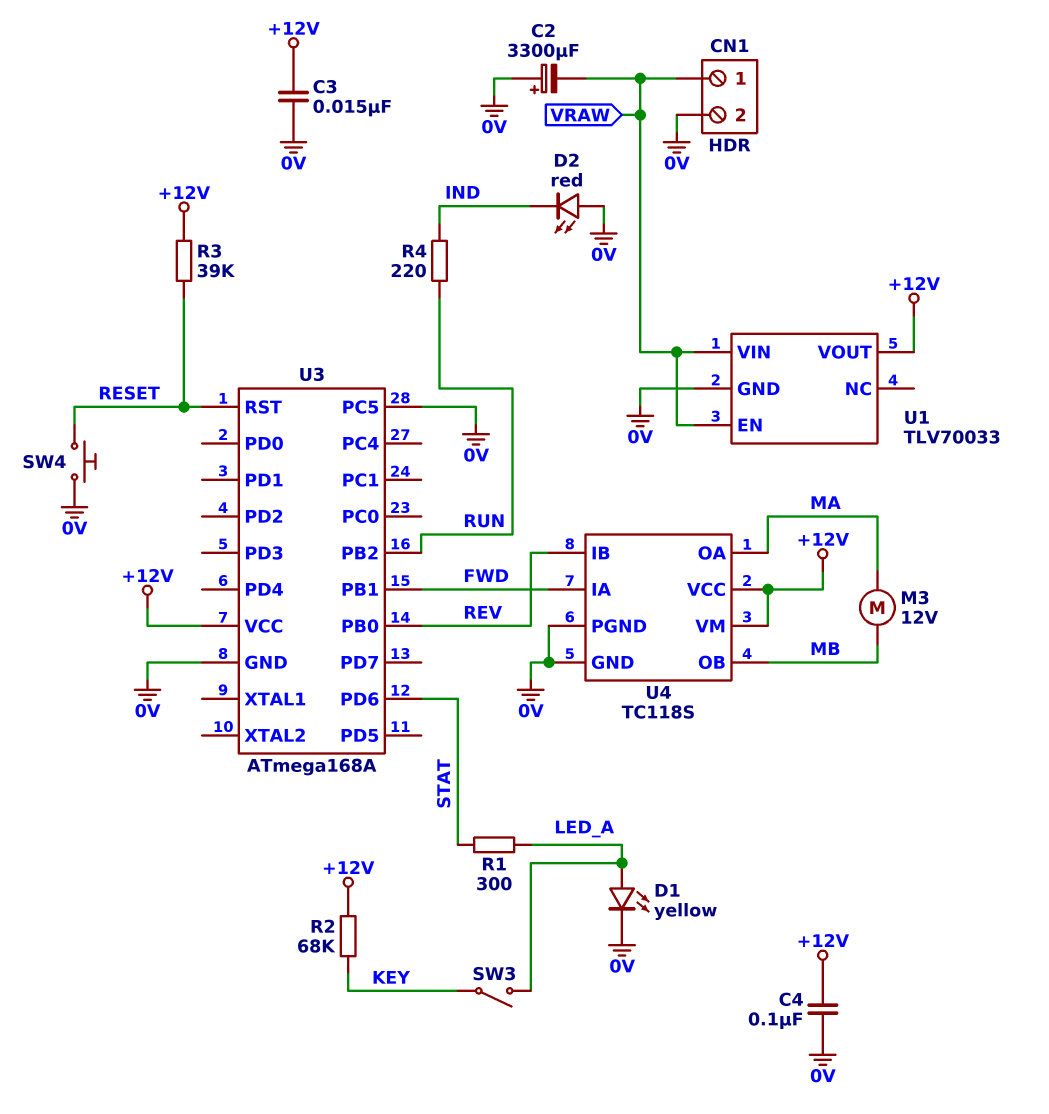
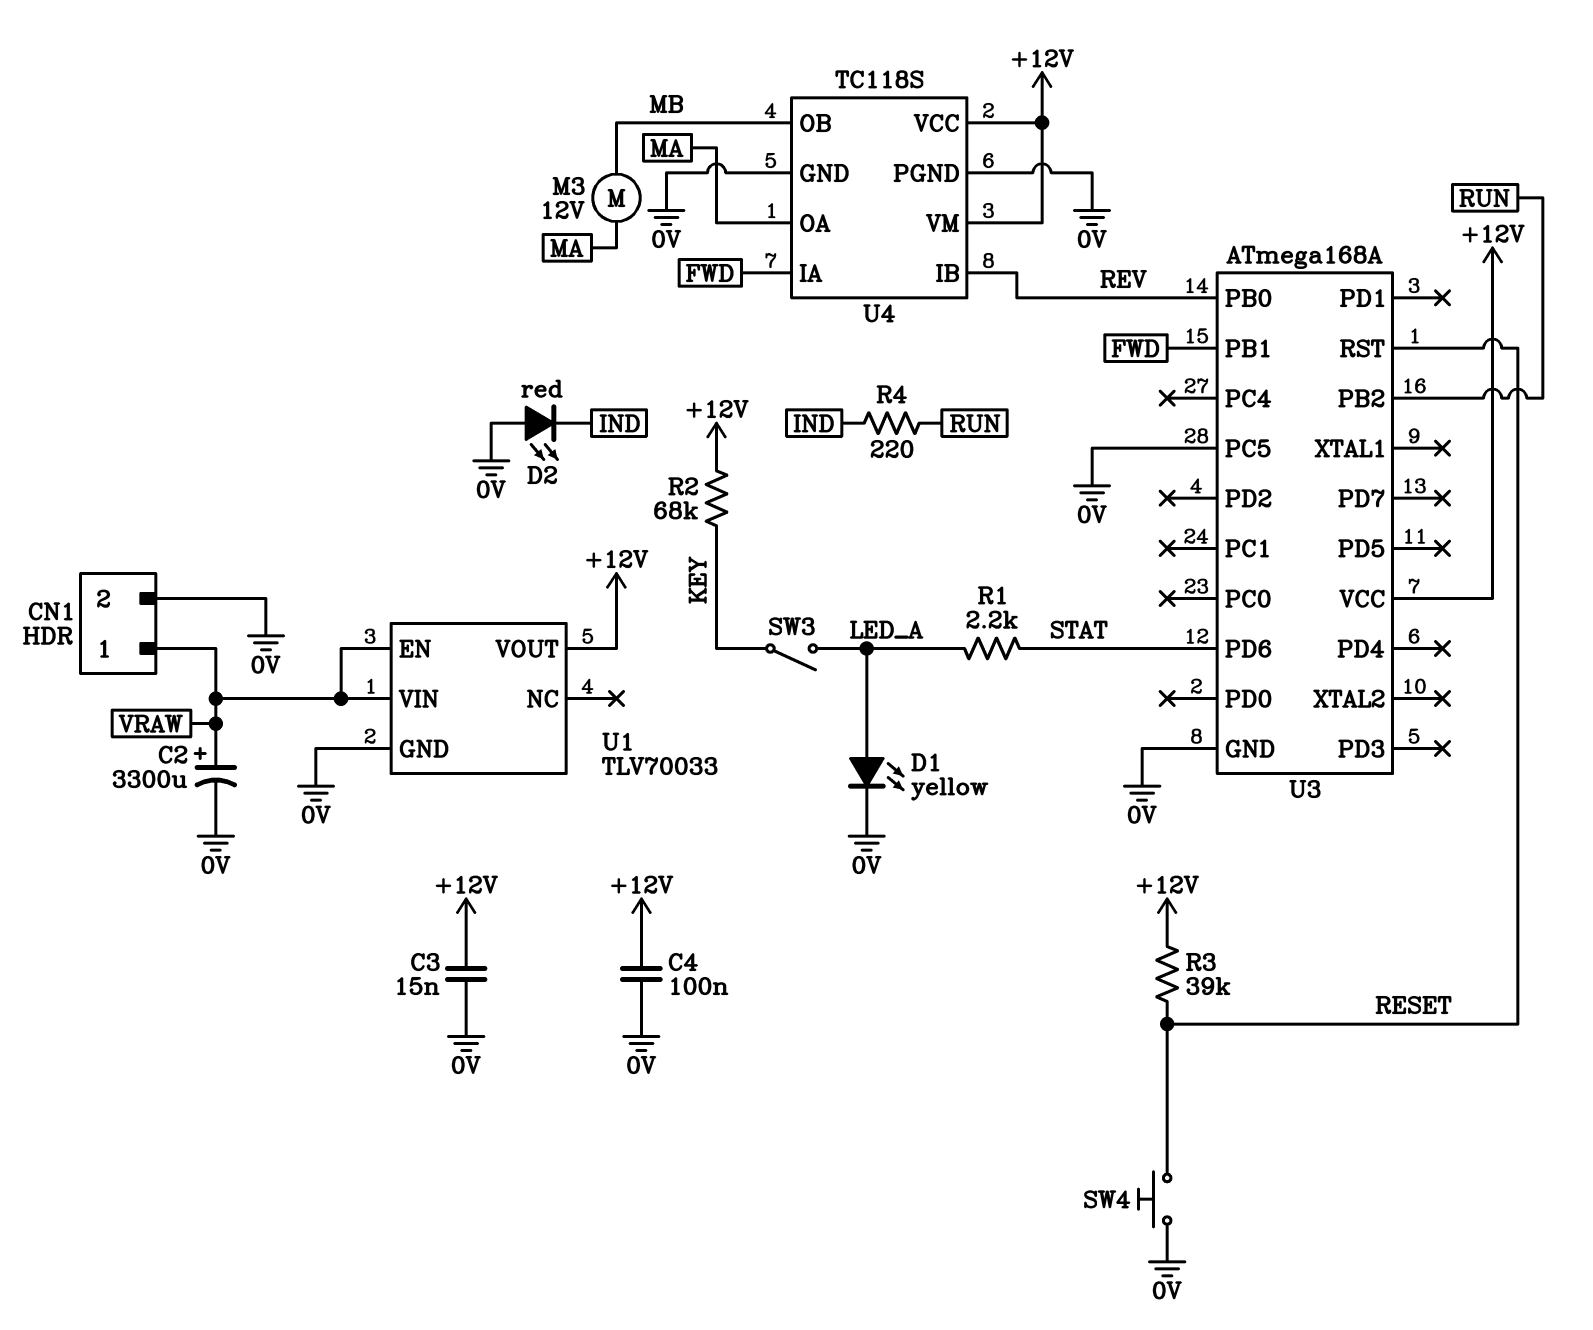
C2: 3300uF (plus 0V, minus VRAW) -> 3300uF (plus VRAW, minus 0V)
R1: 300 (LED_A, STAT) -> 2.2k (LED_A, STAT)

